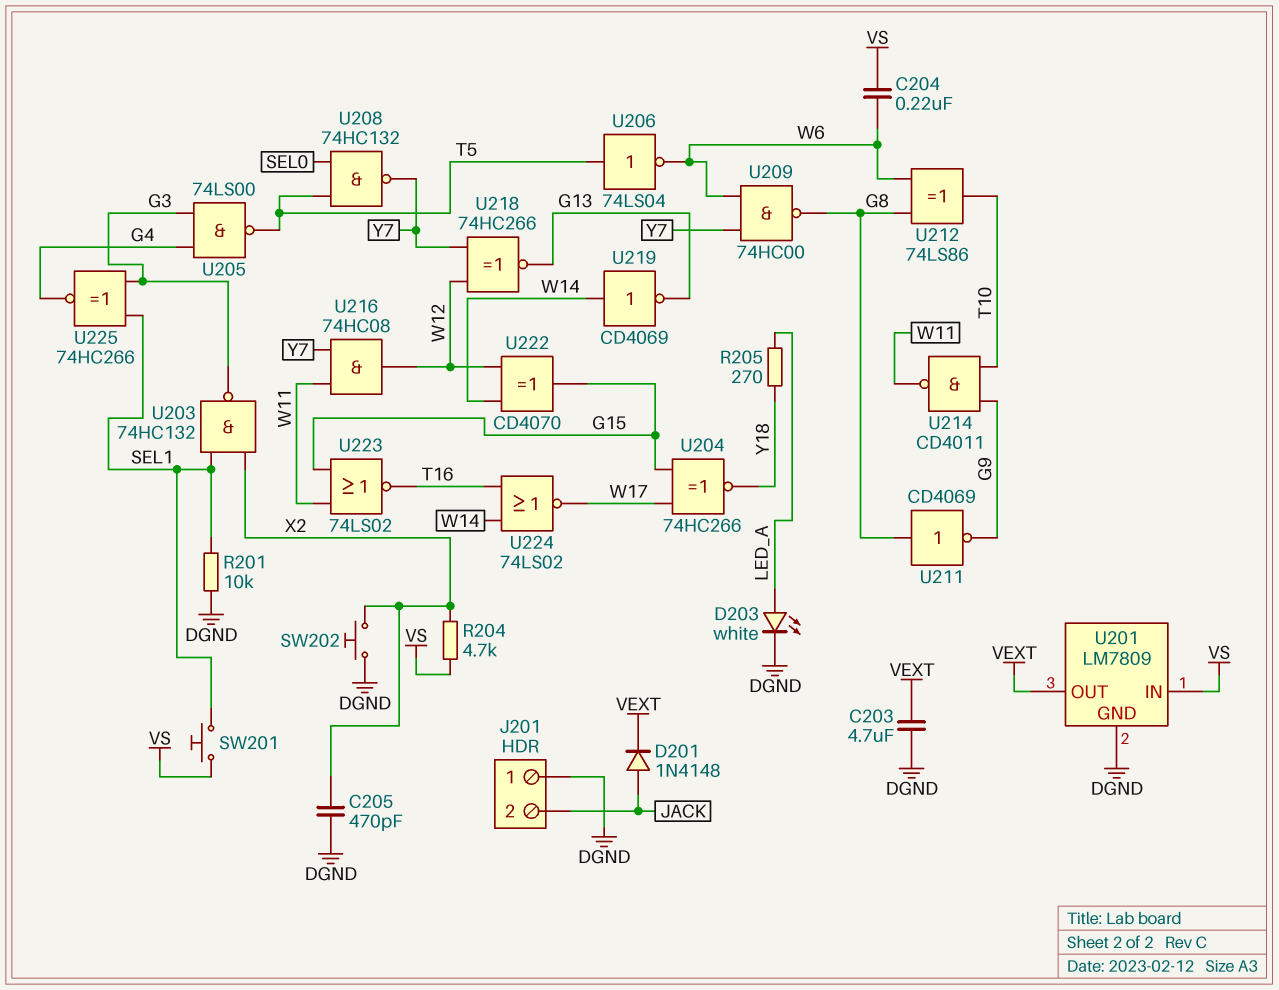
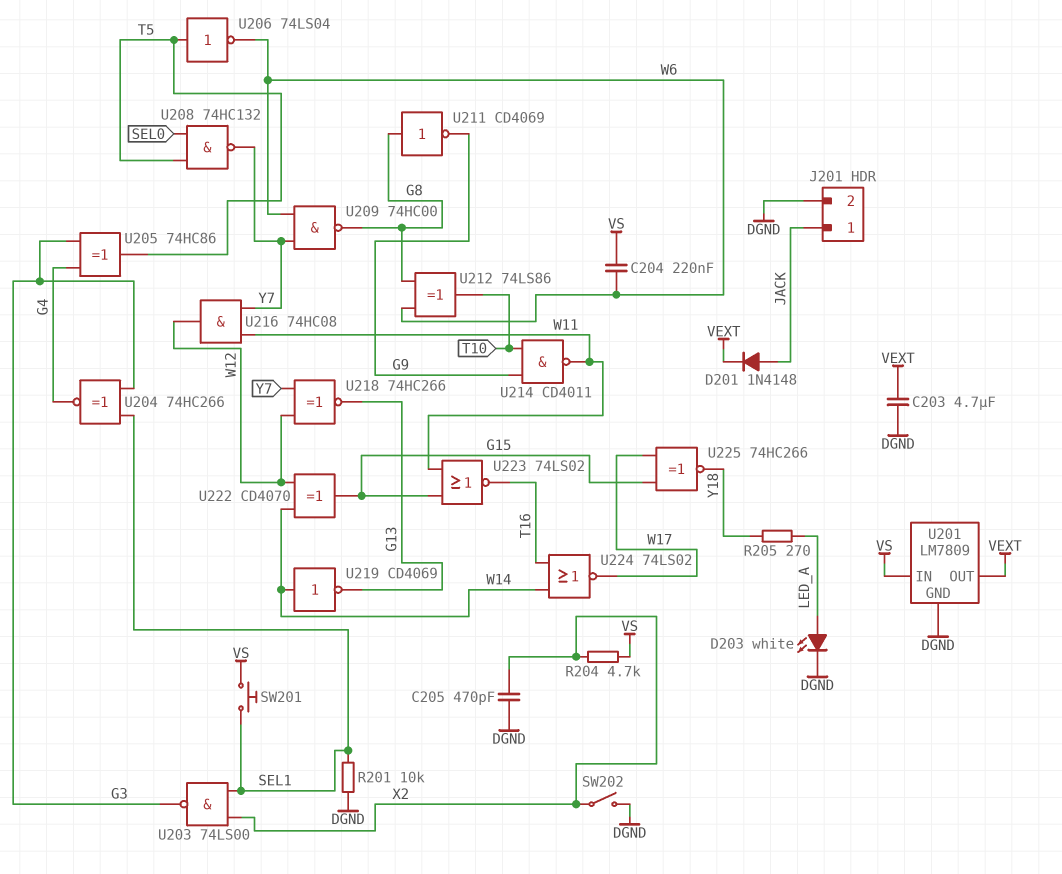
J201 pin 1: DGND -> JACK
J201 pin 2: JACK -> DGND
SW202: button (DGND, X2) -> switch (DGND, X2)
U203: NAND 74HC132 (in SEL1, in X2, out G3) -> NAND 74LS00 (in SEL1, in X2, out G3)
U204: XNOR 74HC266 (in G15, in W17, out Y18) -> XNOR 74HC266 (in G3, in SEL1, out G4)
U205: NAND 74LS00 (in G3, in G4, out T5) -> XOR 74HC86 (in G3, in G4, out T5)
U225: XNOR 74HC266 (in G3, in SEL1, out G4) -> XNOR 74HC266 (in G15, in W17, out Y18)

